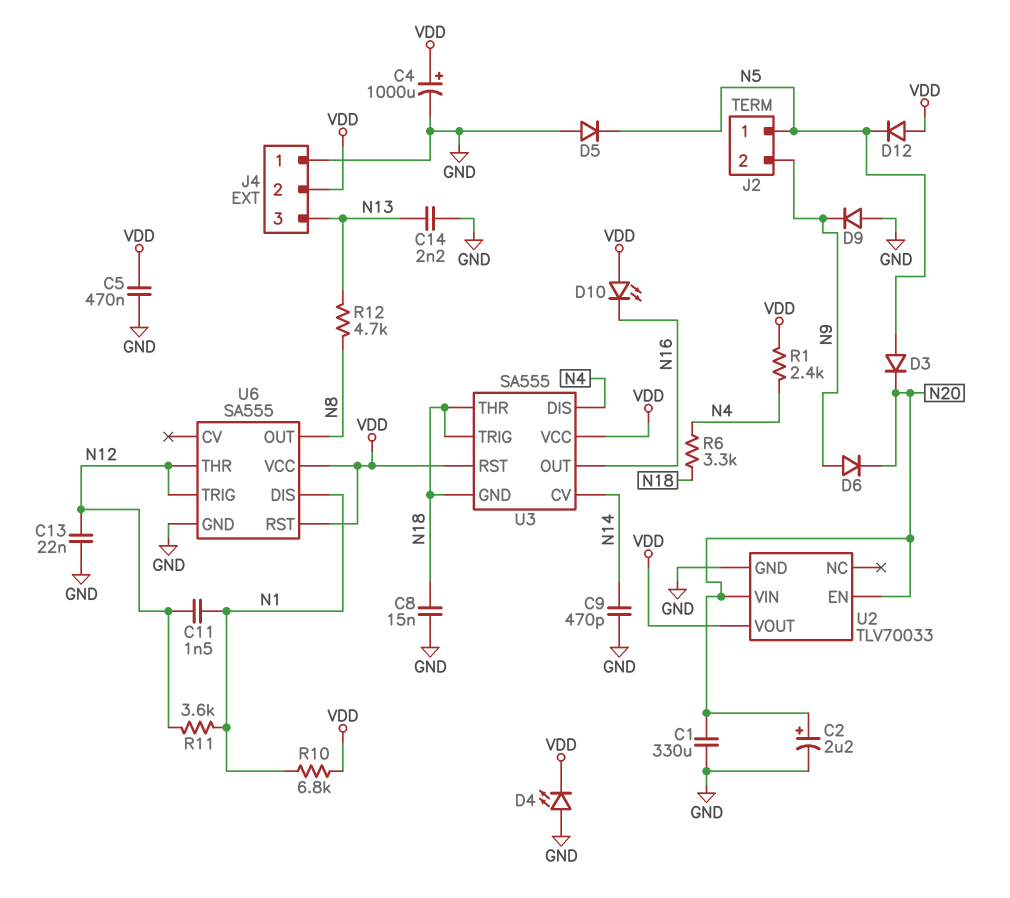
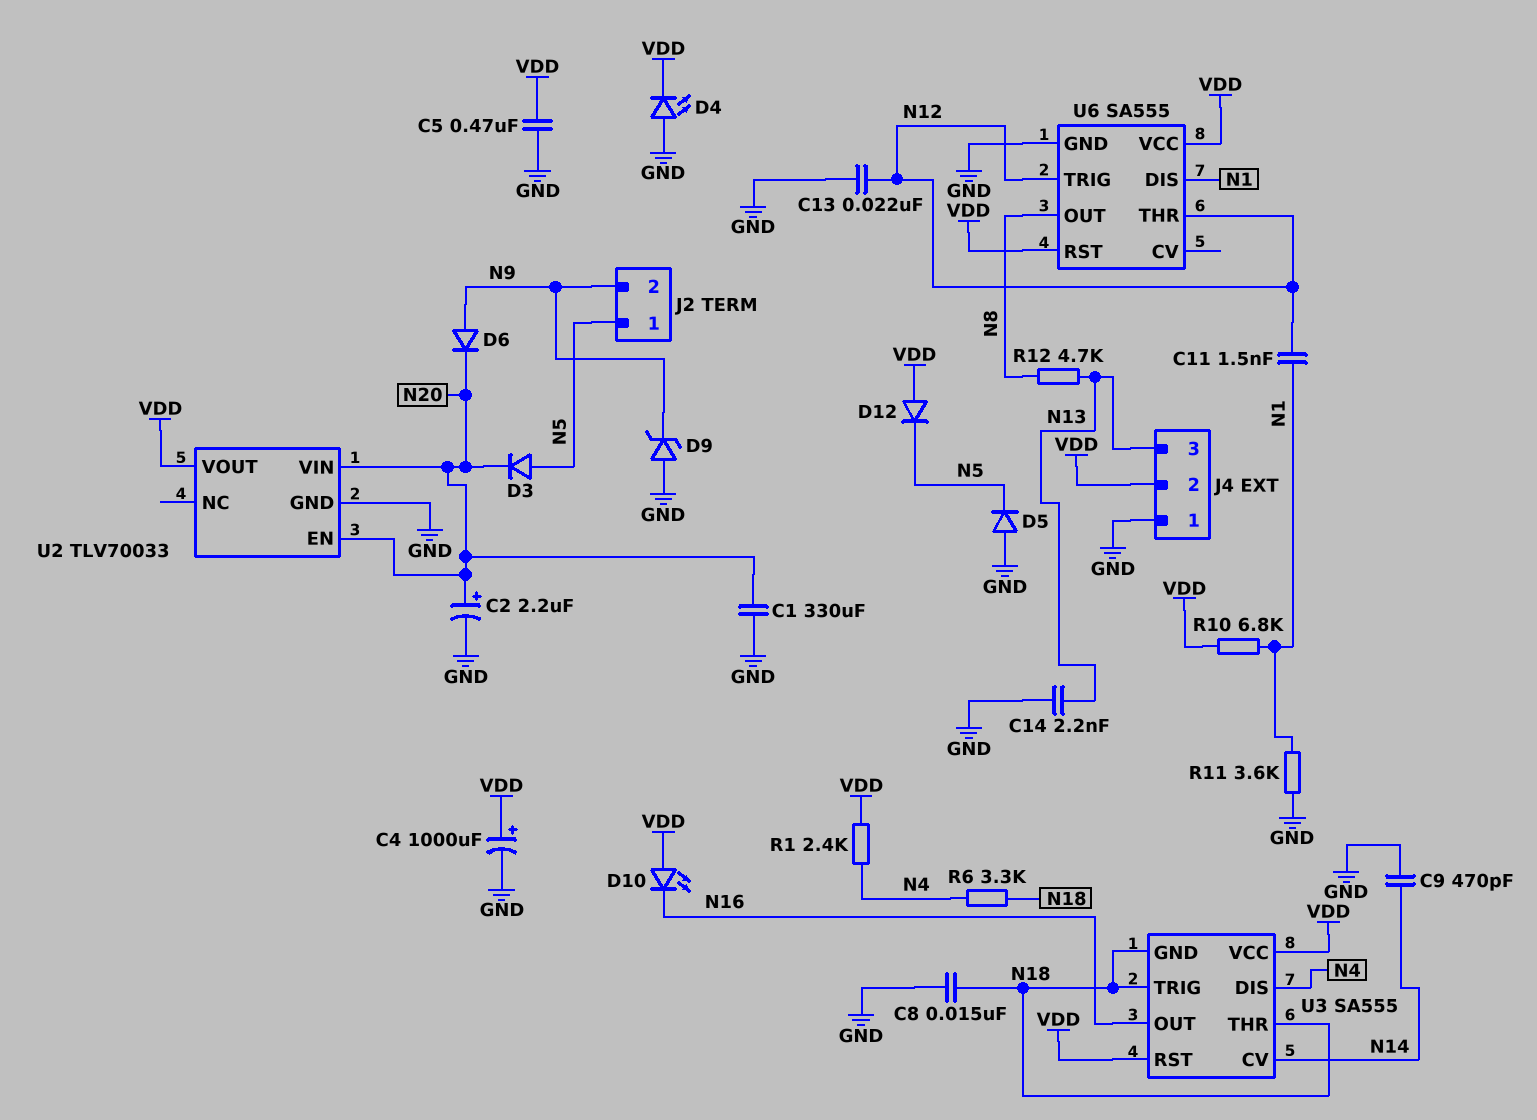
D9: diode (A GND, K N9) -> zener (A GND, K N9)
R11: 3.6k (N1, N12) -> 3.6k (GND, N1)

